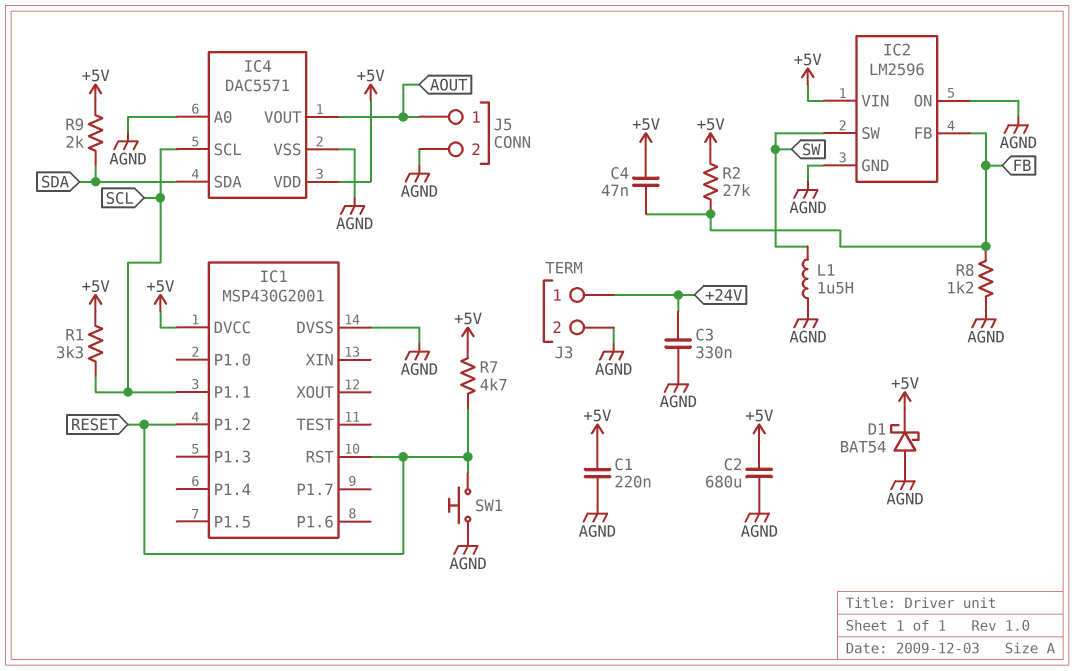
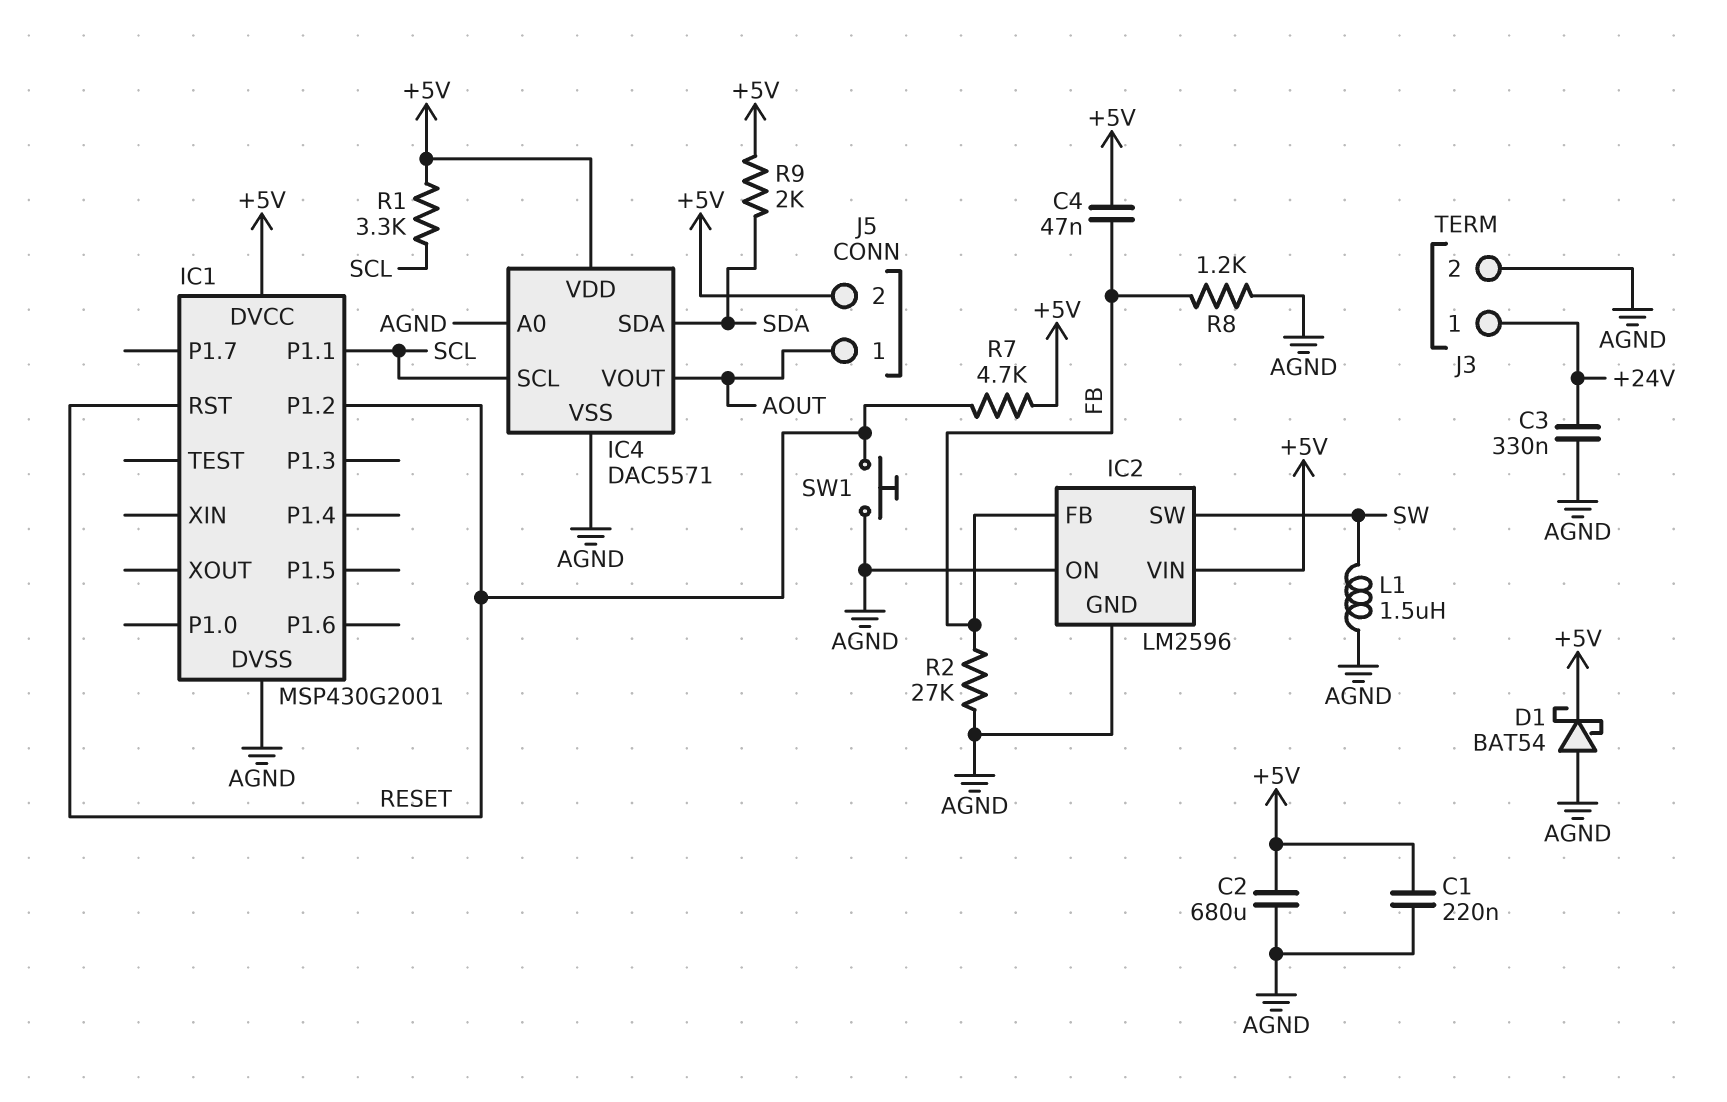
J5 pin 2: AGND -> +5V
R2: 27k (+5V, FB) -> 27k (AGND, FB)

